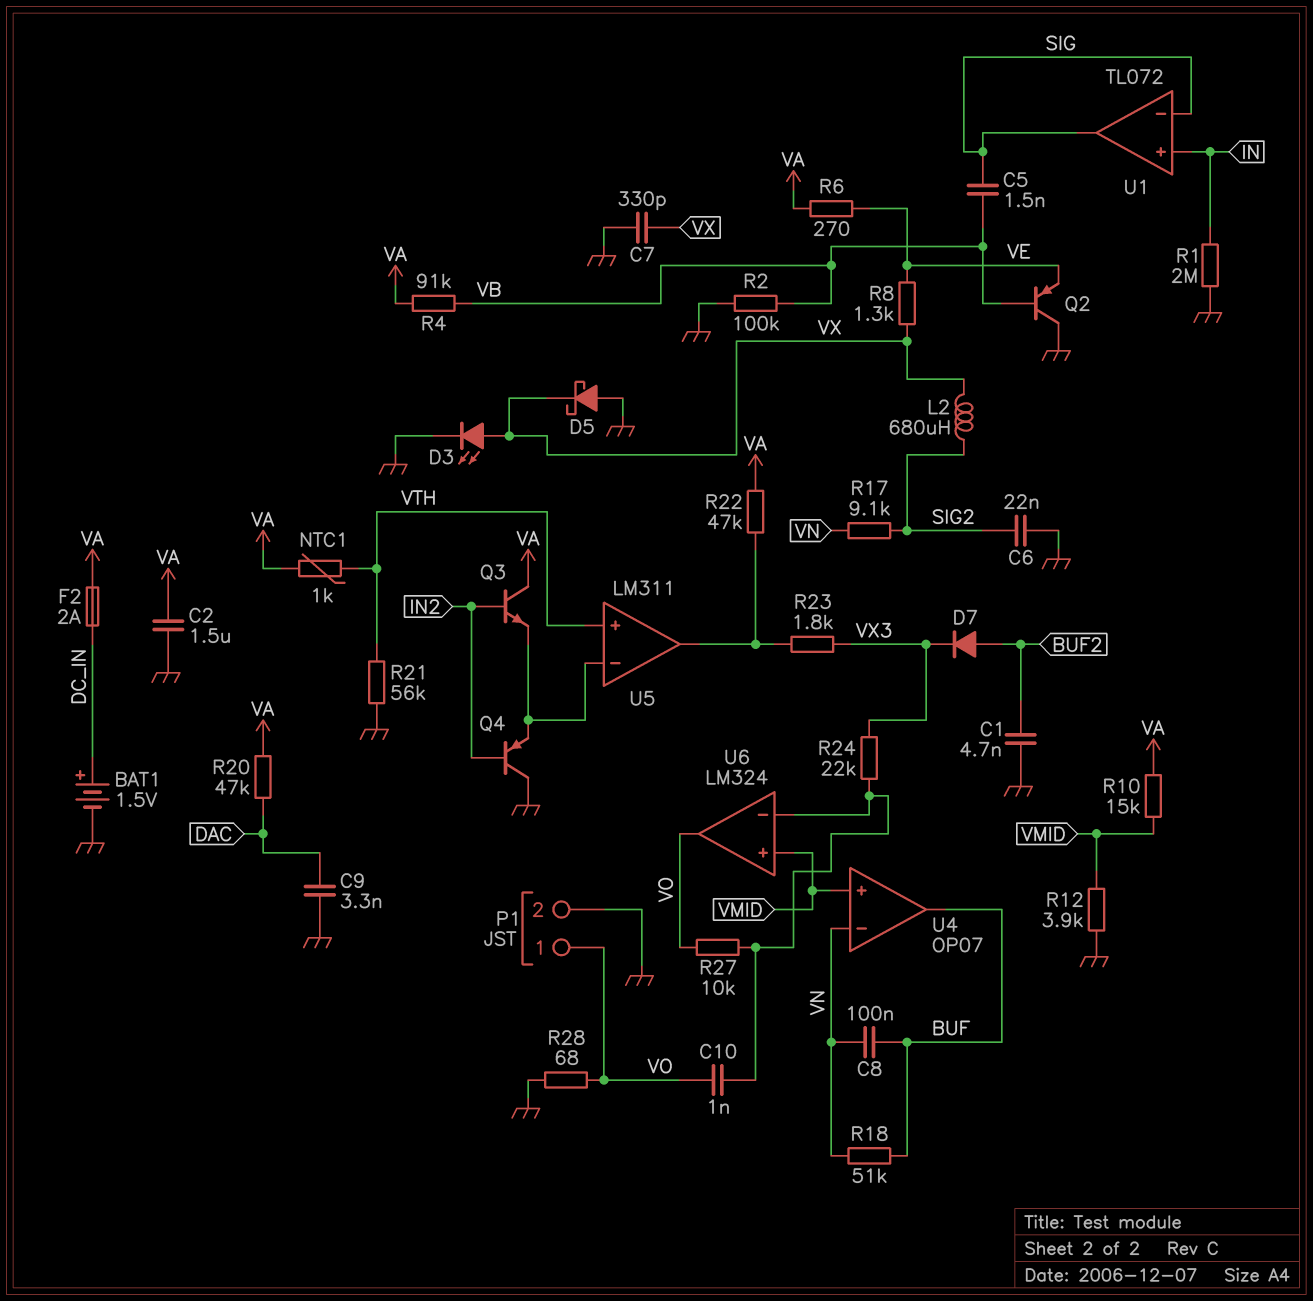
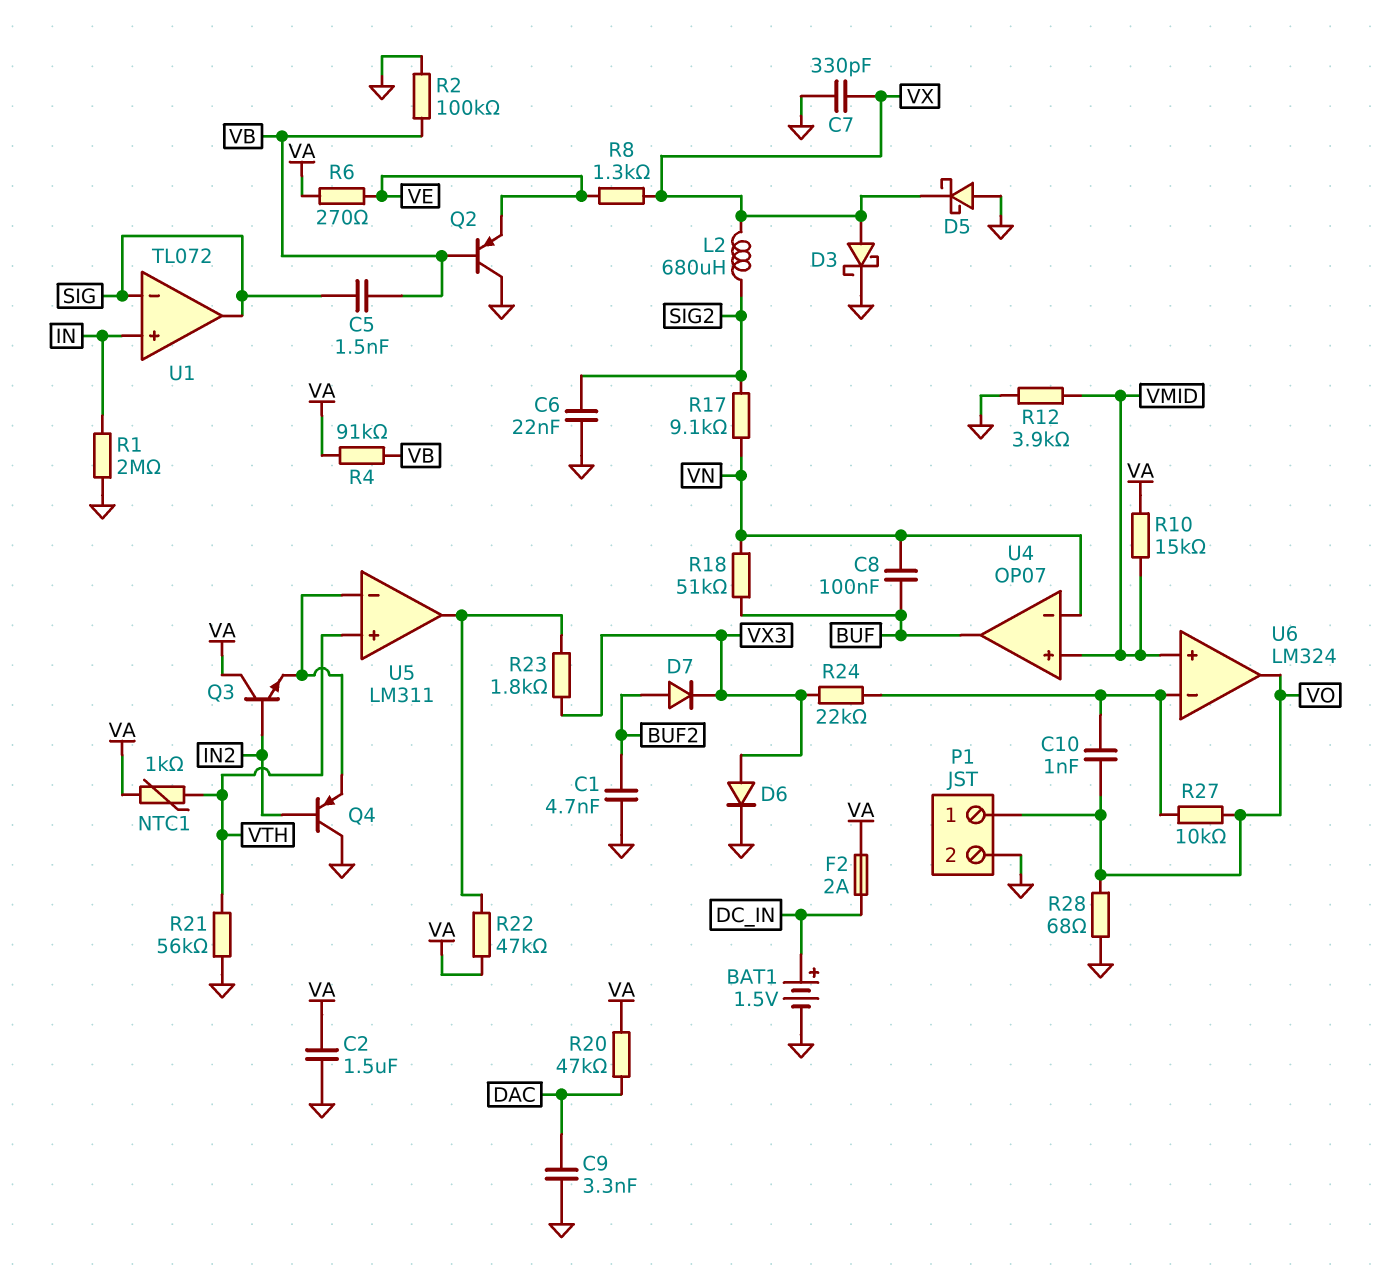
D3: LED (A VX, K GND) -> schottky (A VX, K GND)
D6: none -> diode (A VX3, K GND)

